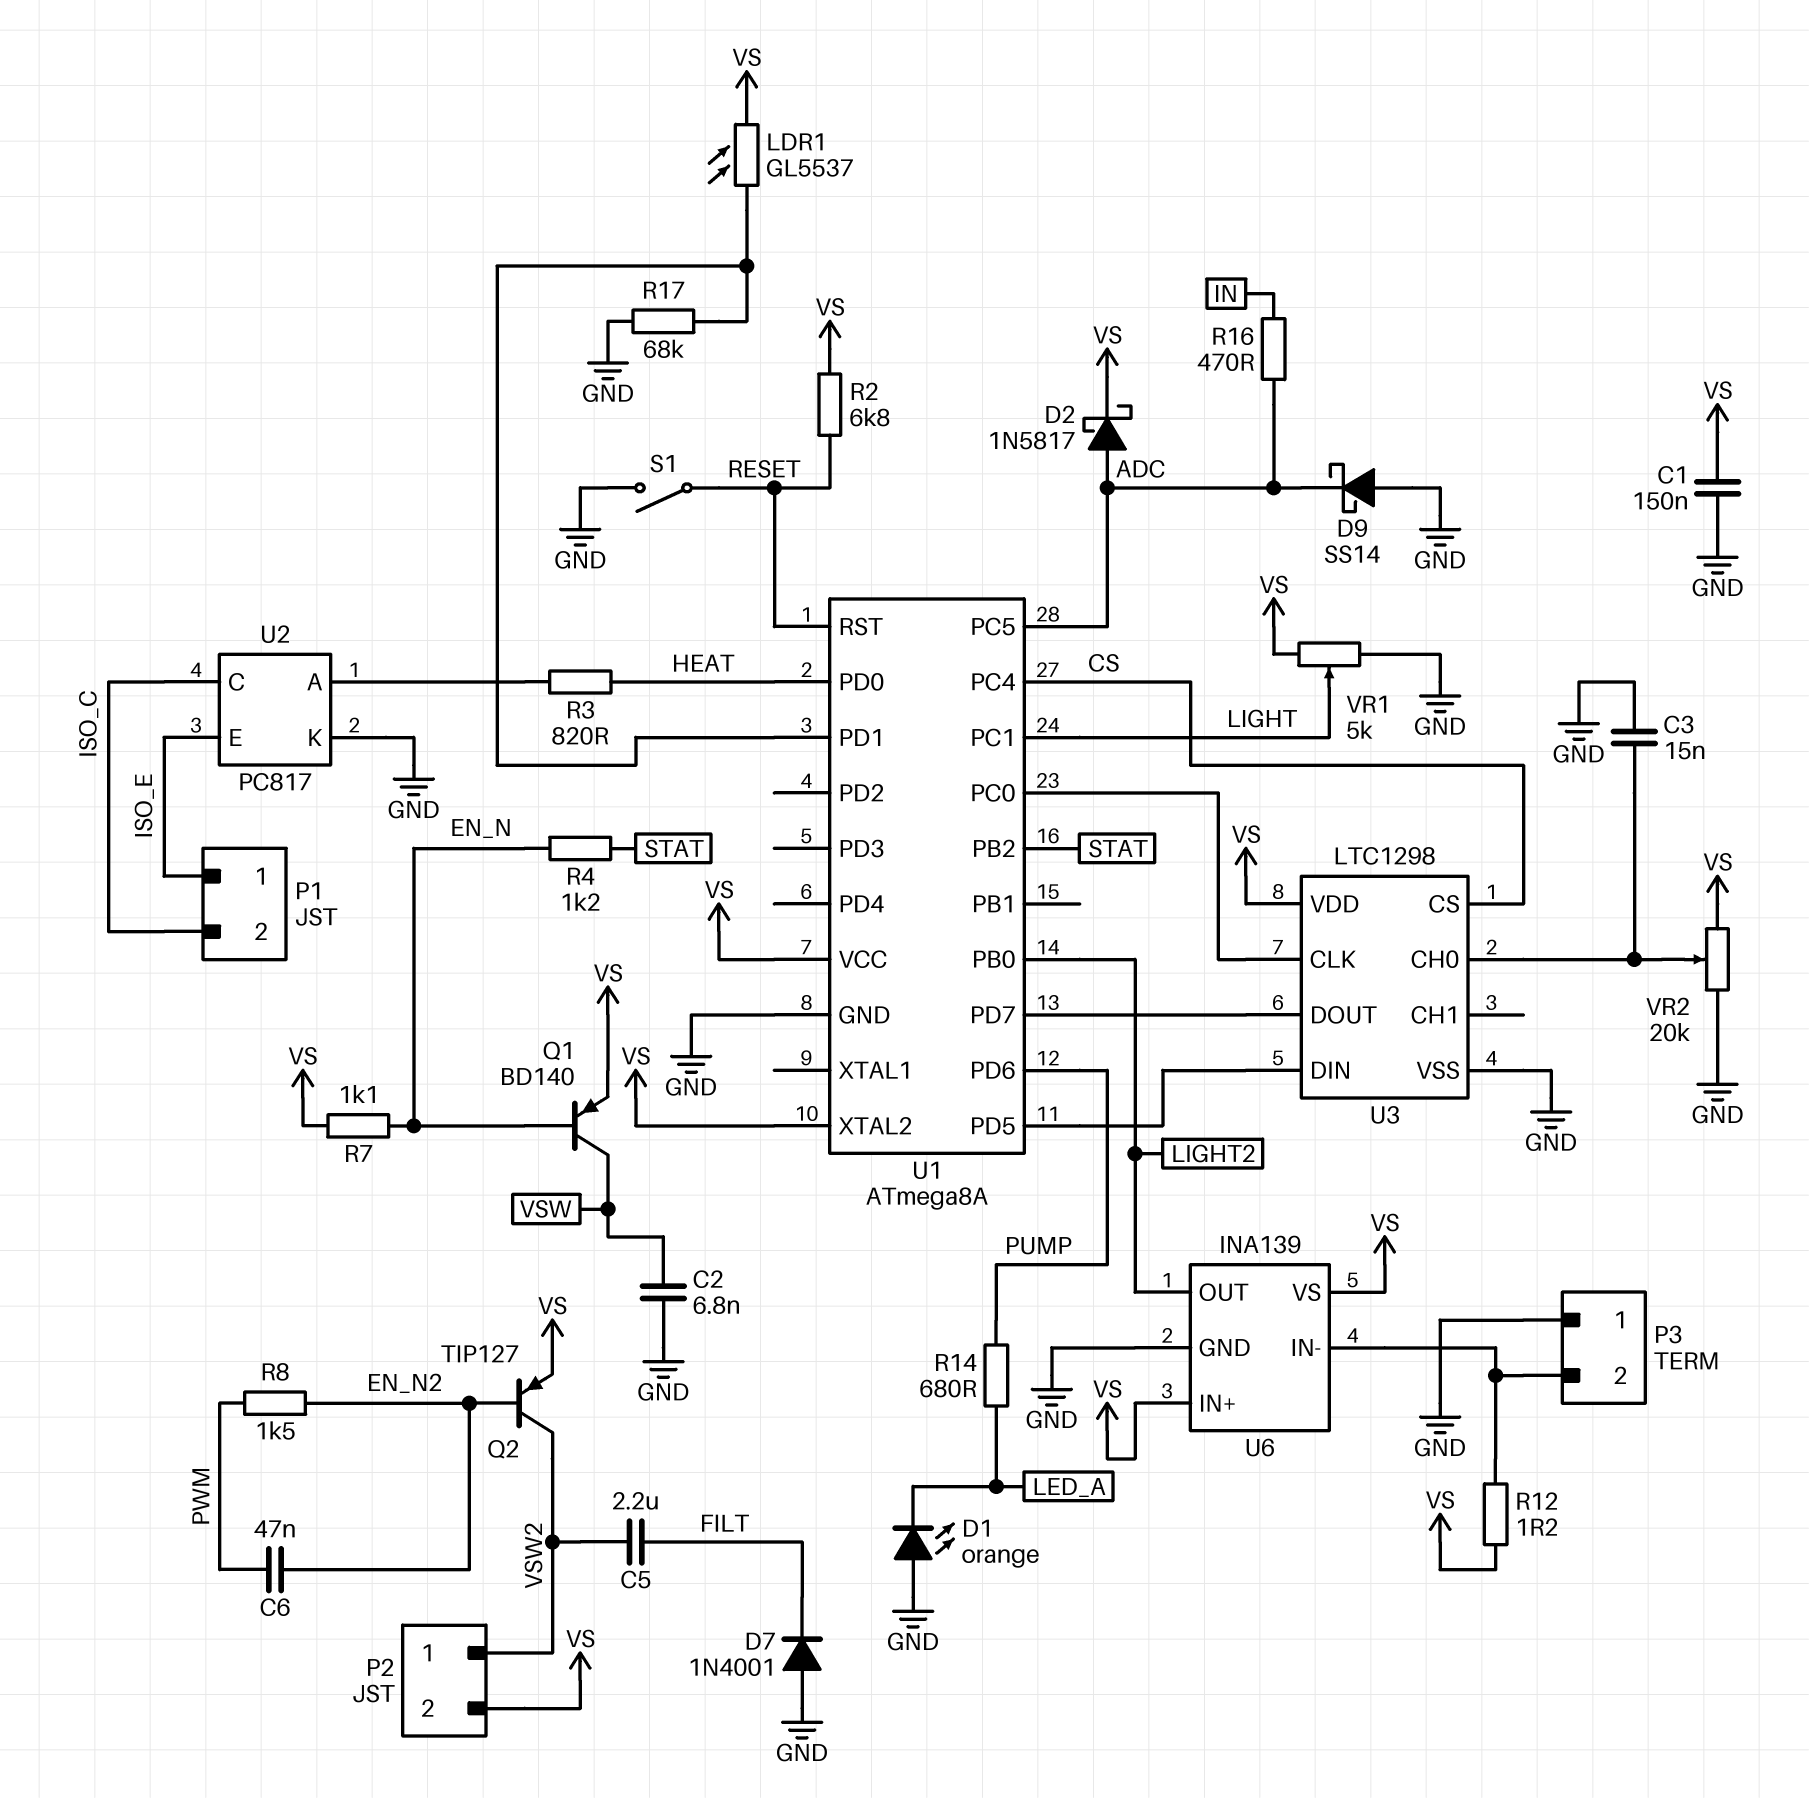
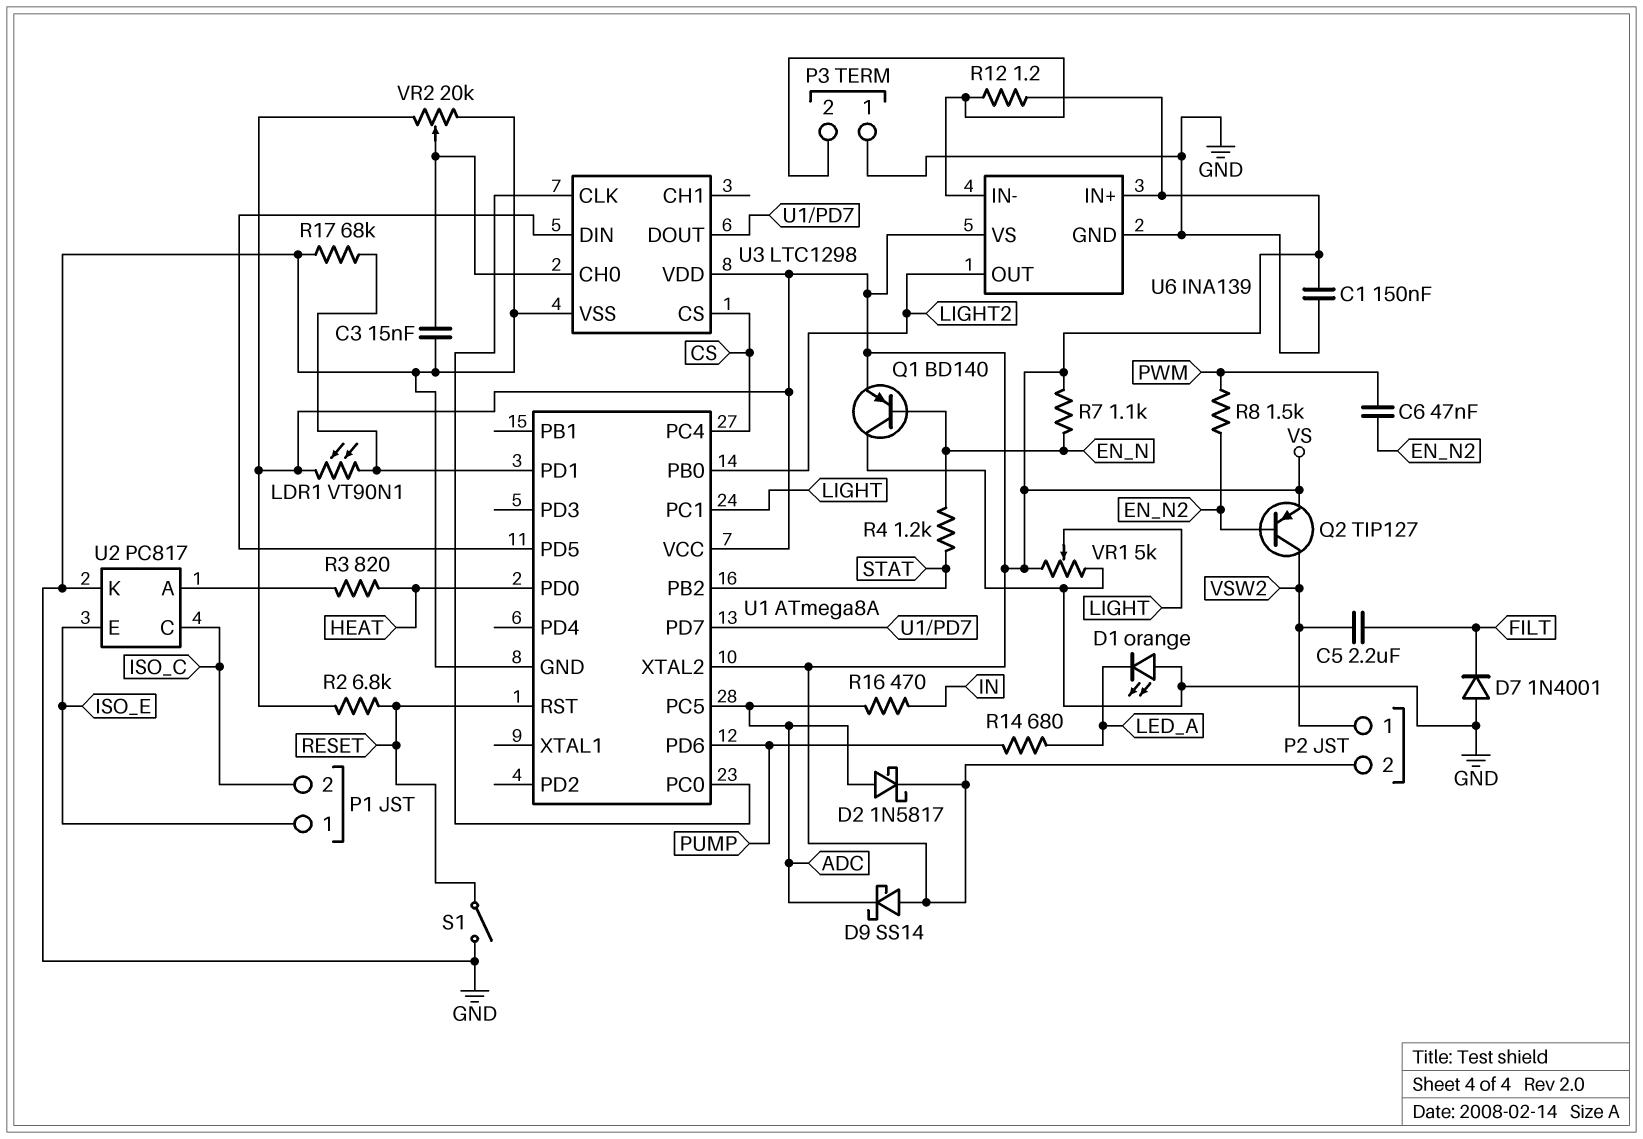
C2: 6.8nF (GND, VSW) -> none
D9: schottky SS14 (A GND, K ADC) -> schottky SS14 (A VS, K ADC)
LDR1: GL5537 (U1/PD1, VS) -> VT90N1 (U1/PD1, VS)
Q1: PNP BD140 (B EN_N, C VSW, E VS) -> PNP BD140 (B EN_N, C GND, E VS)

